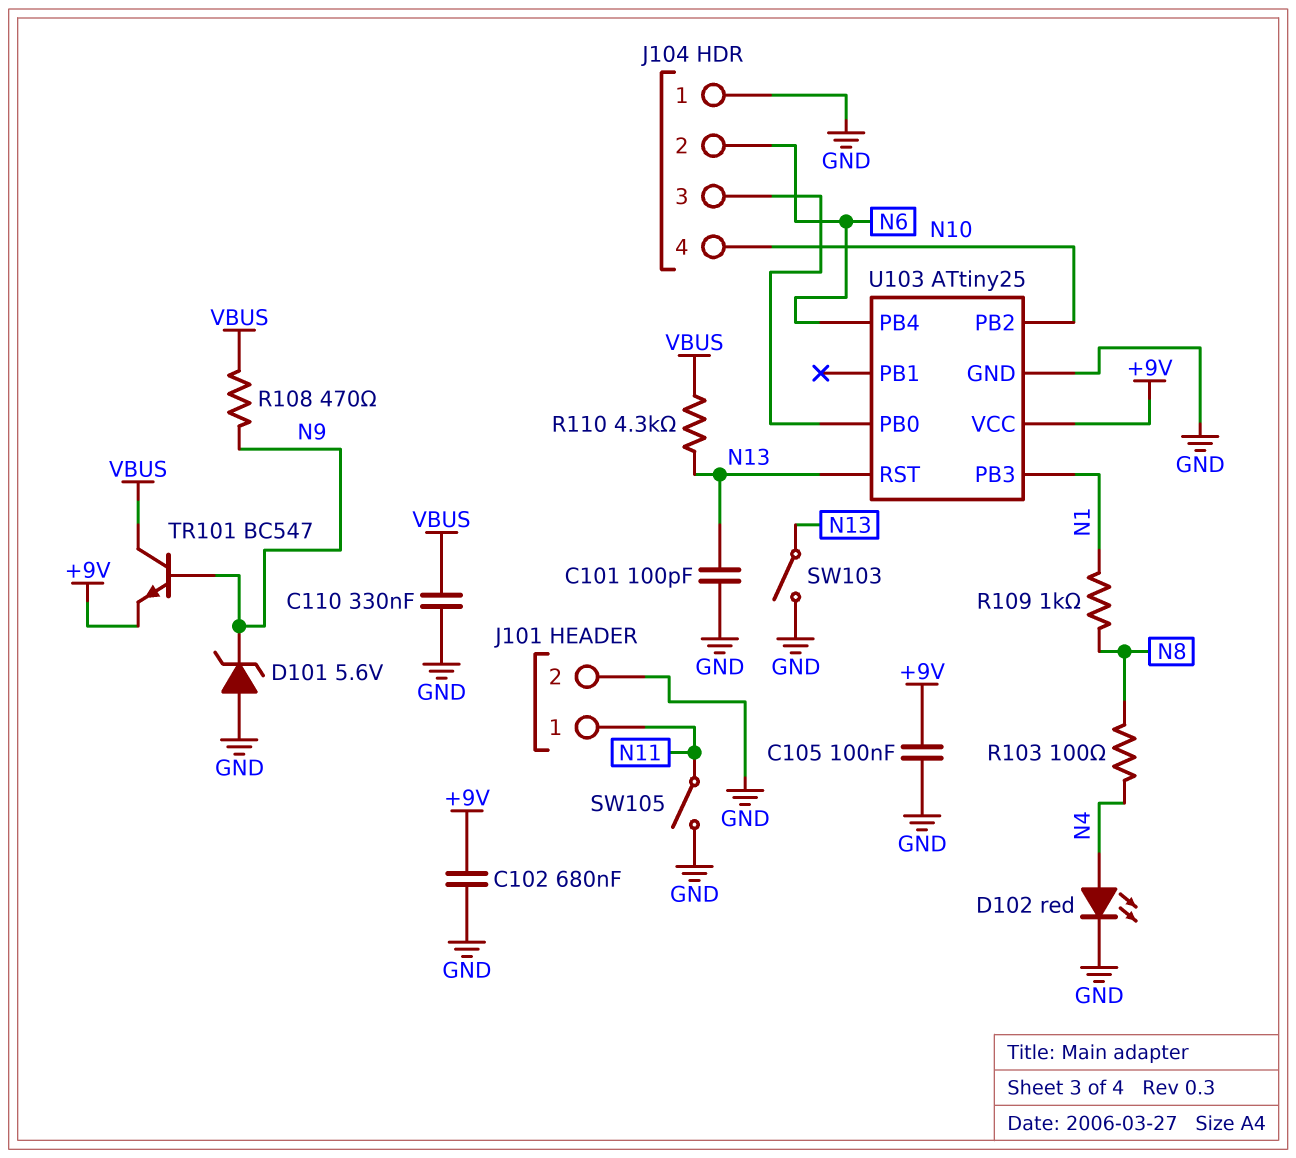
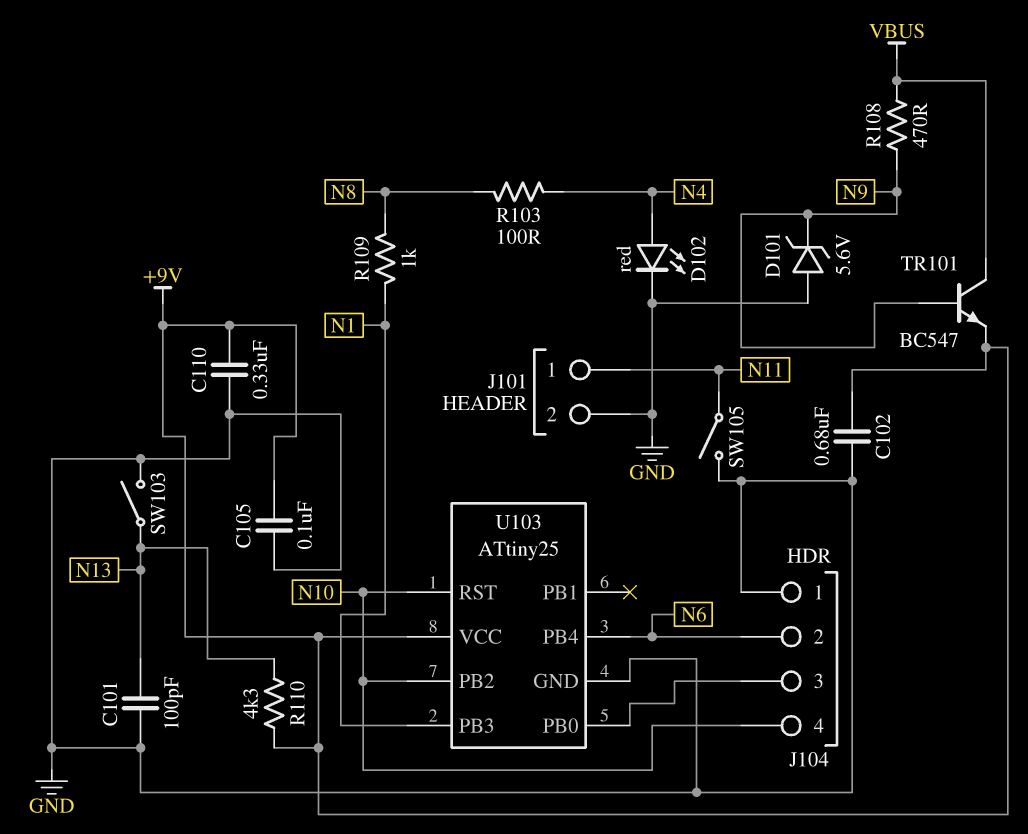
C110: 330nF (GND, VBUS) -> 330nF (+9V, GND)
R110: 4.3k (N13, VBUS) -> 4.3k (+9V, N13)
U103 pin RST: N13 -> N10

